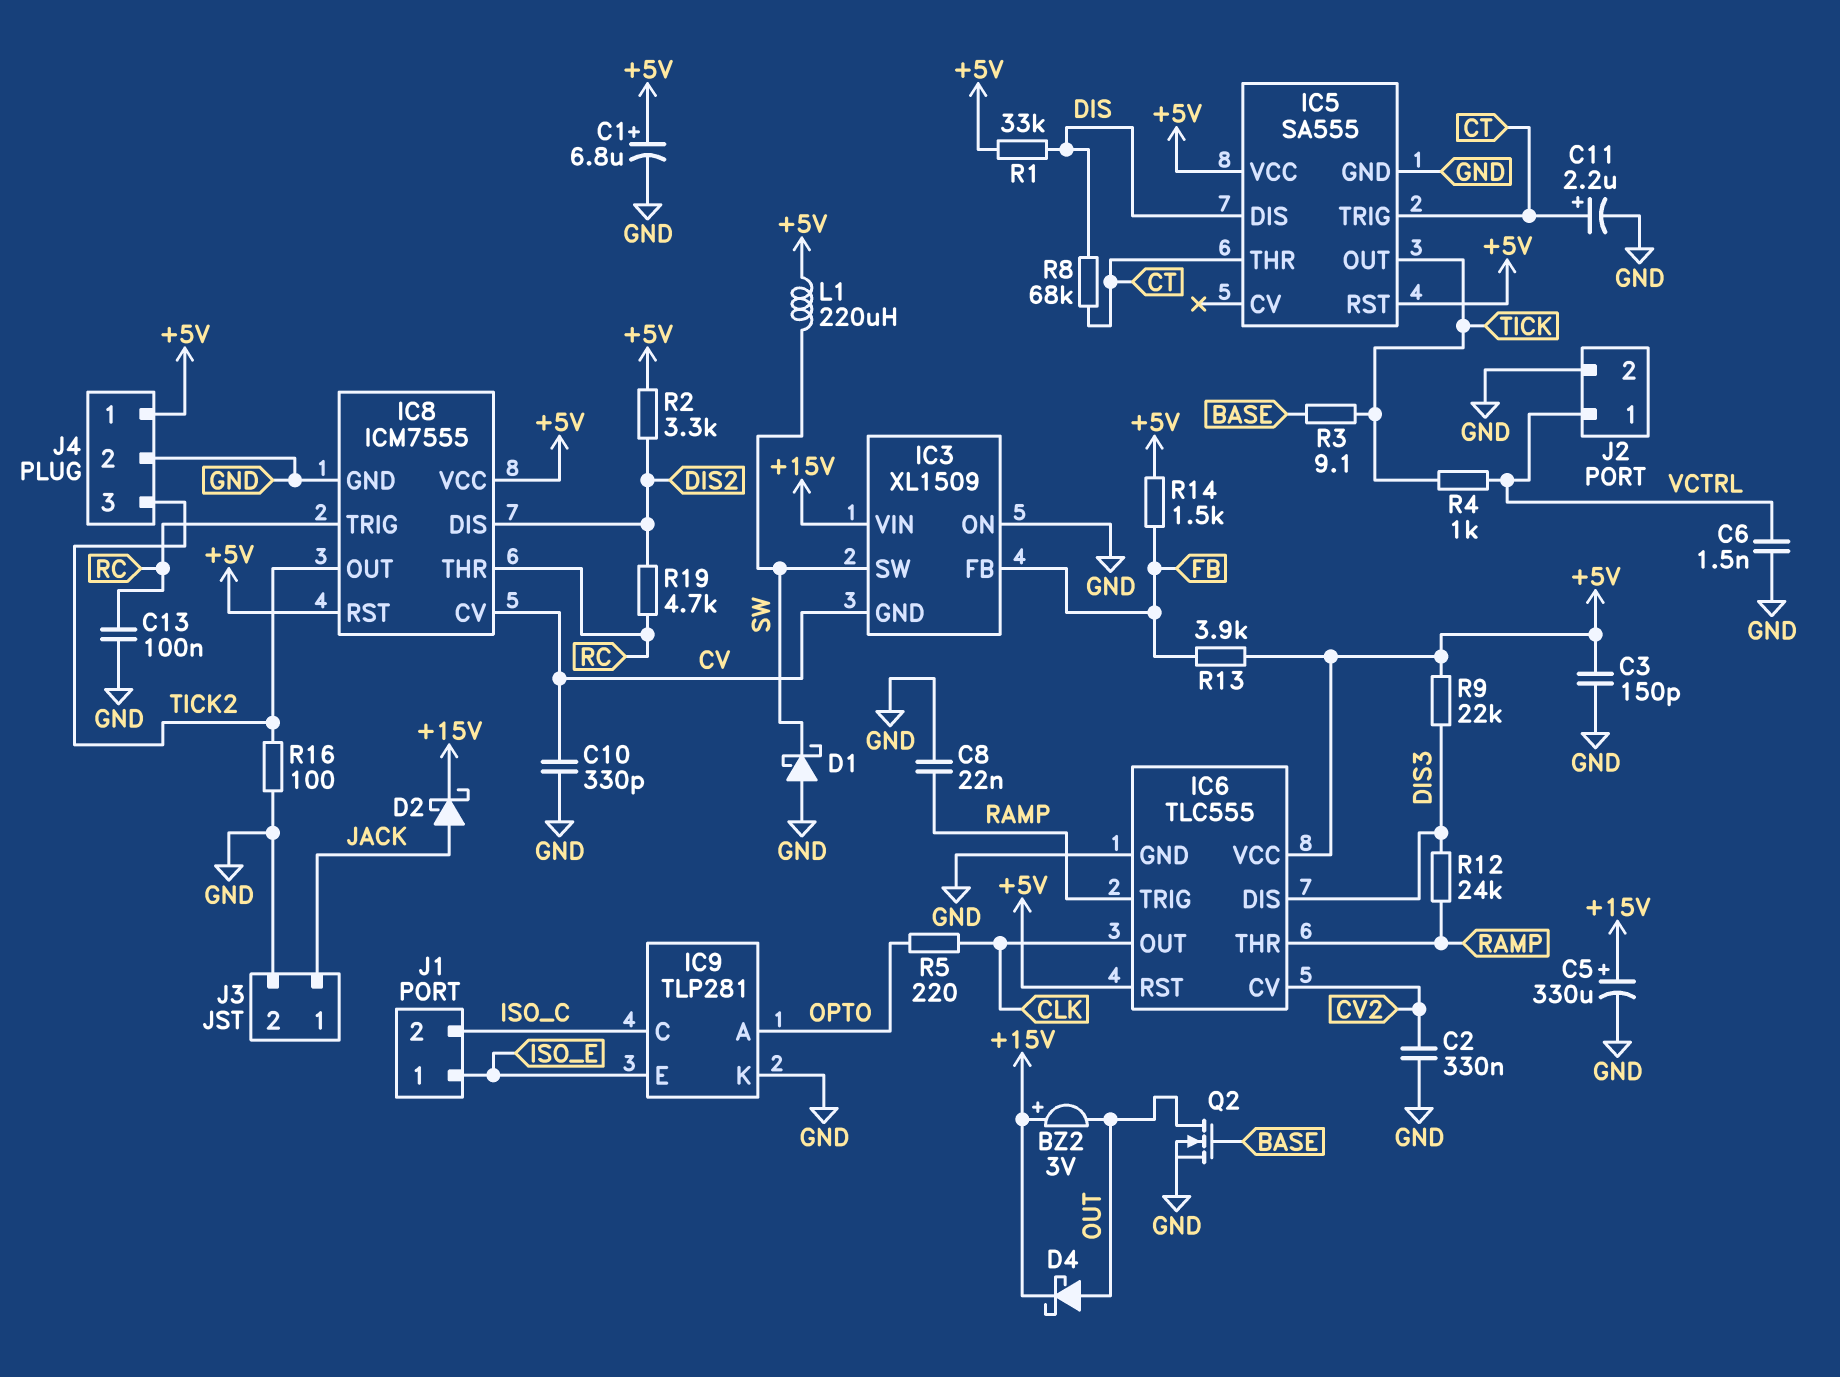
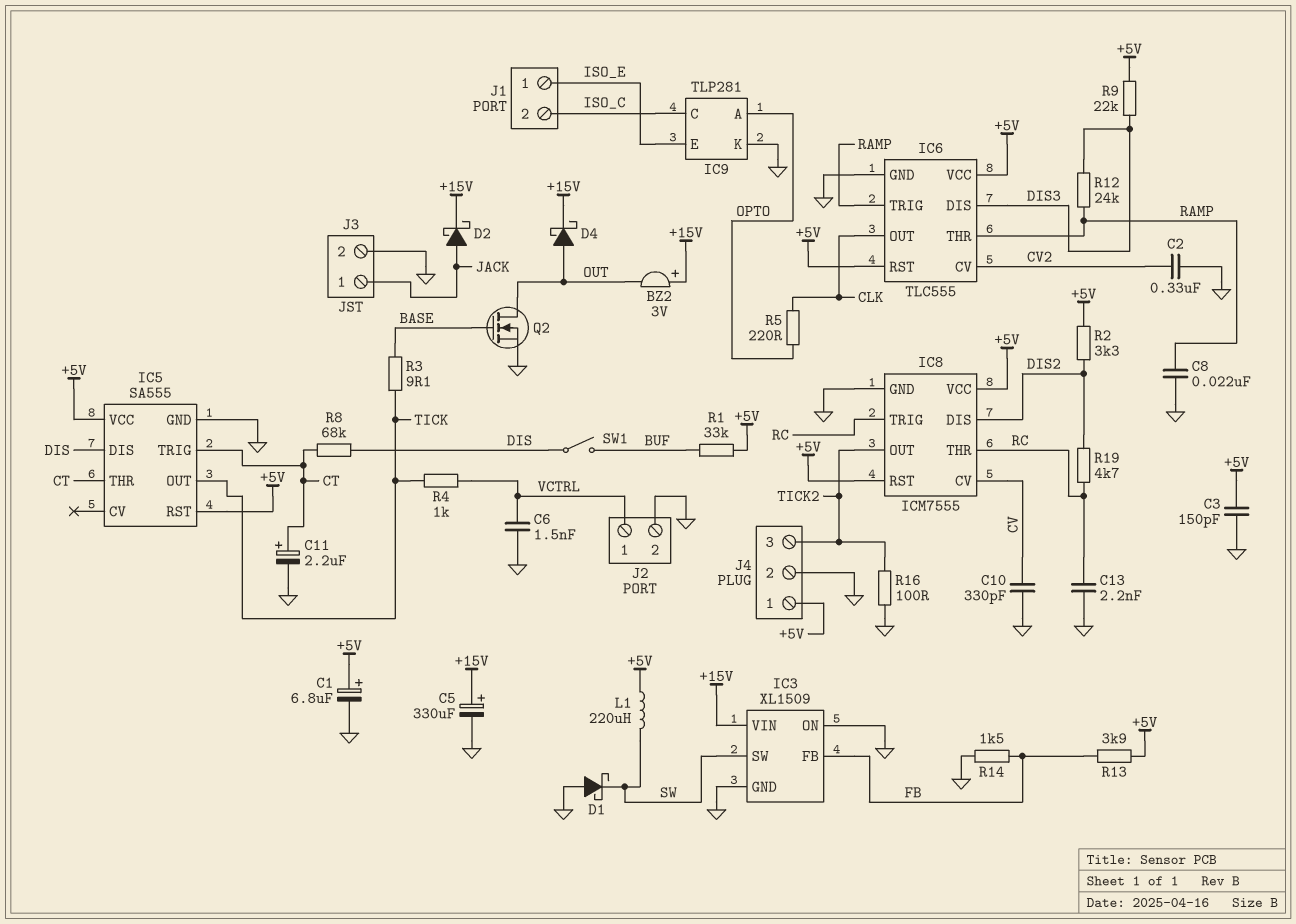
C13: 100nF (GND, RC) -> 2.2nF (GND, RC)
IC3 pin GND: CV -> GND
R1: 33k (+5V, DIS) -> 33k (+5V, BUF)
R14: 1.5k (+5V, FB) -> 1.5k (FB, GND)
SW1: none -> switch (BUF, DIS)

